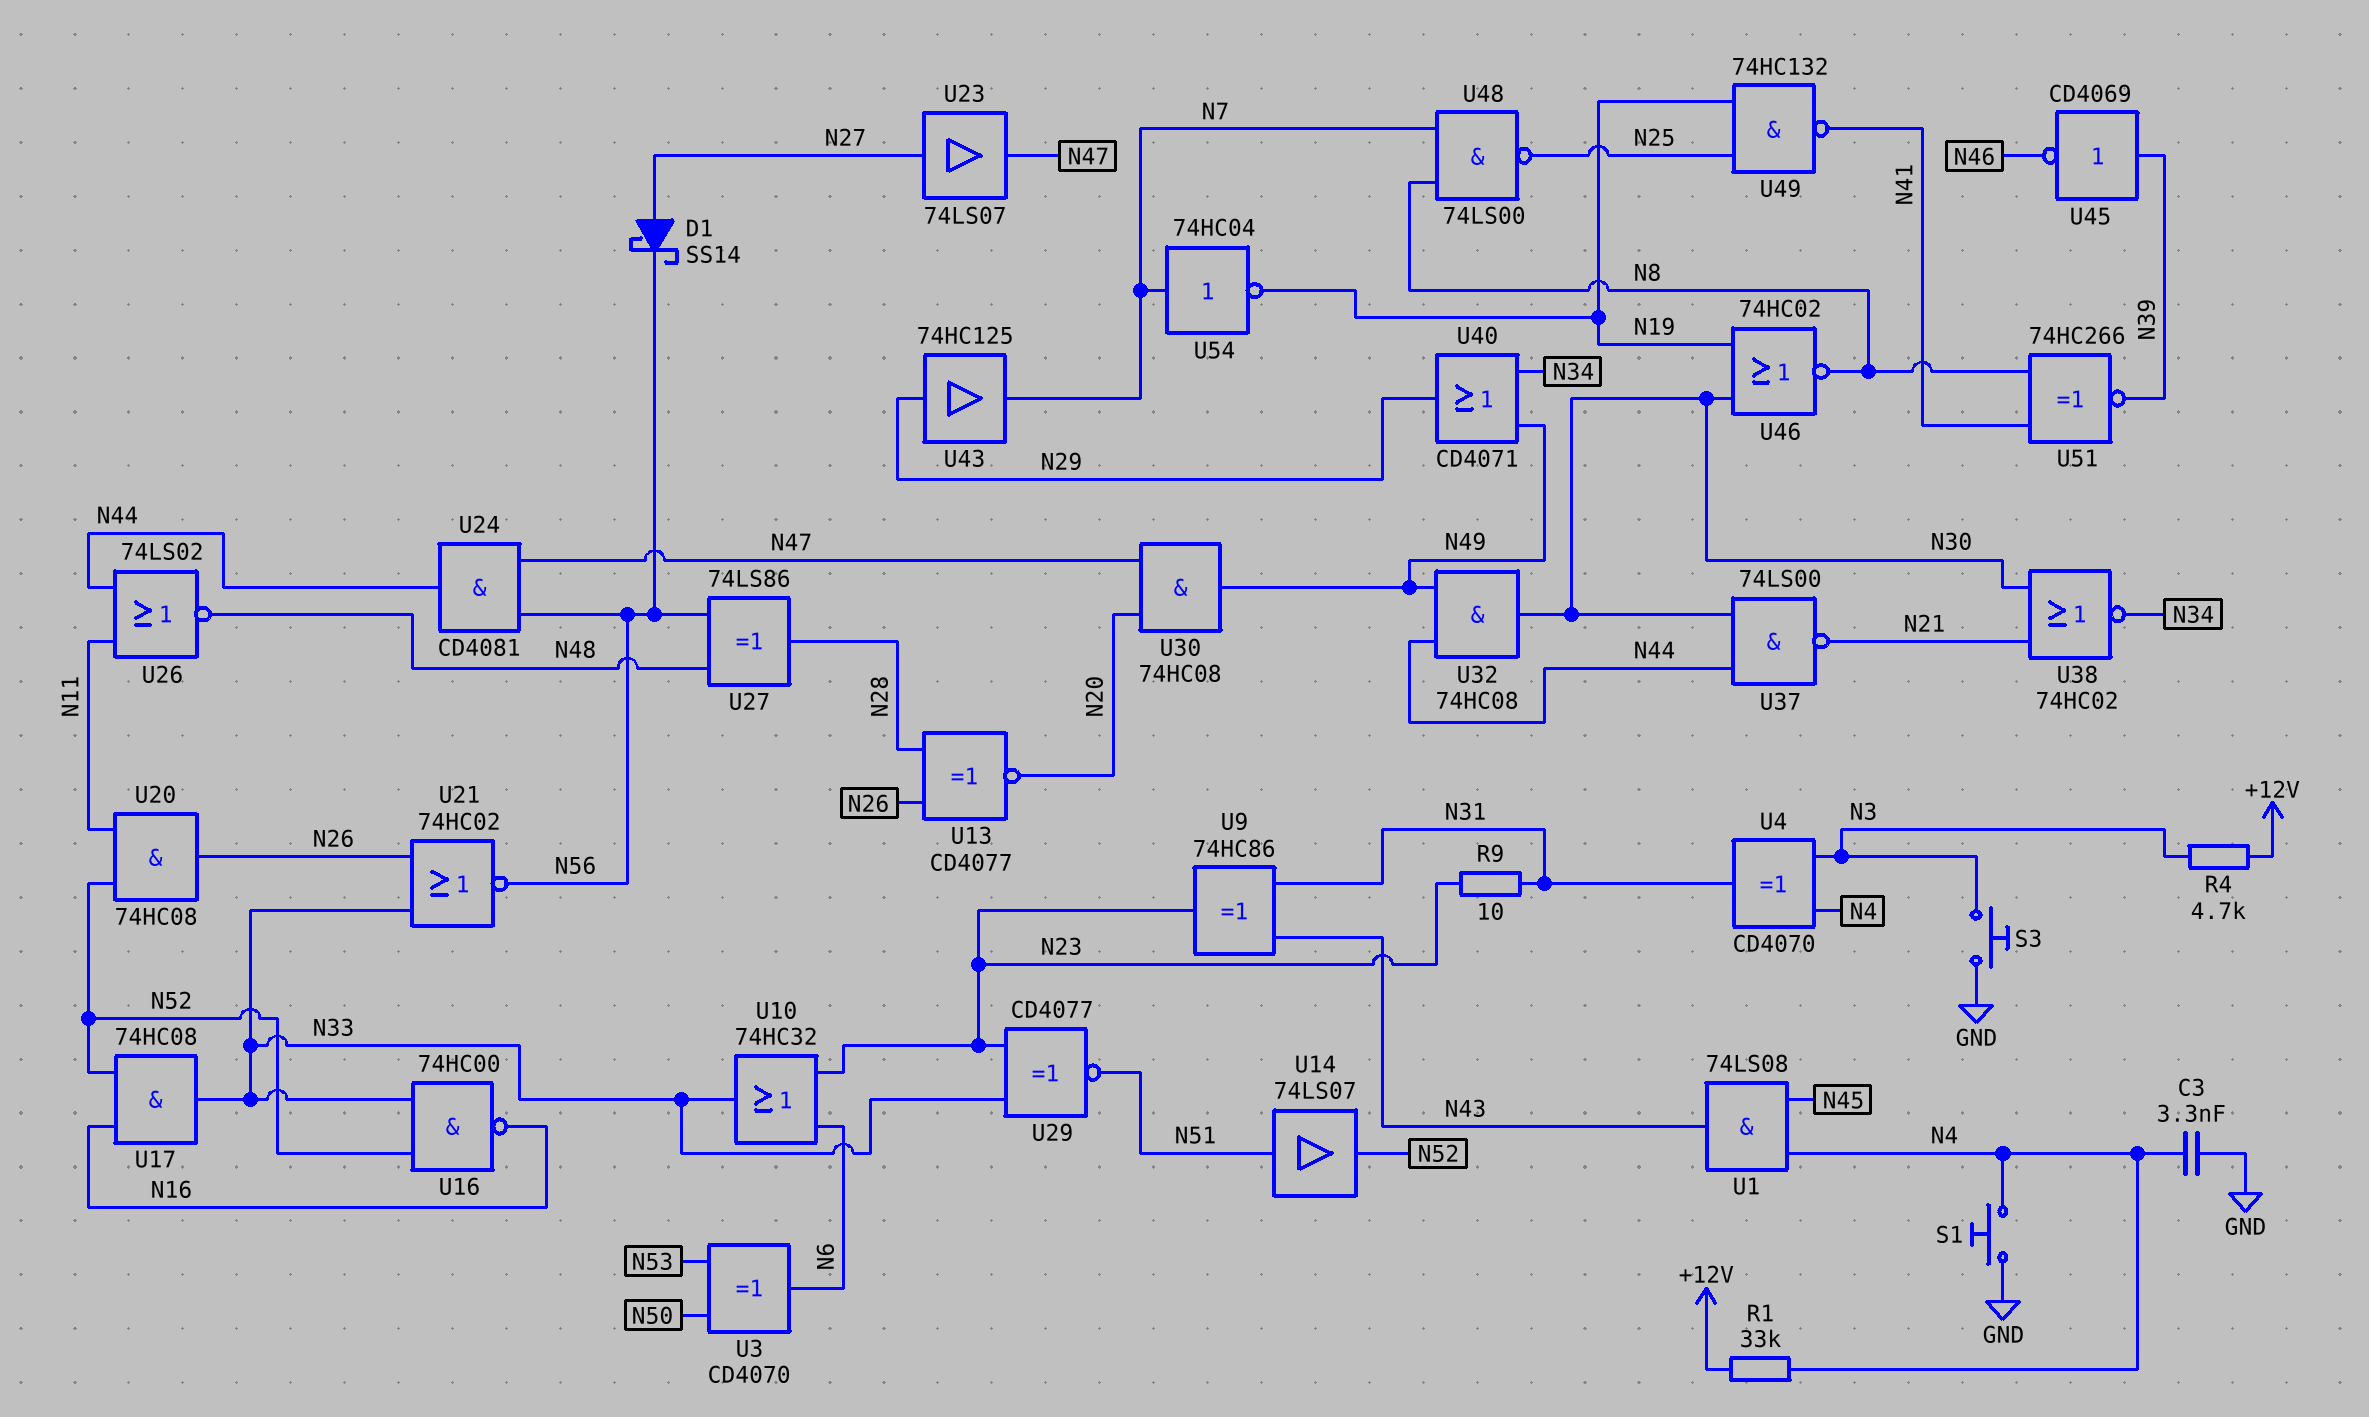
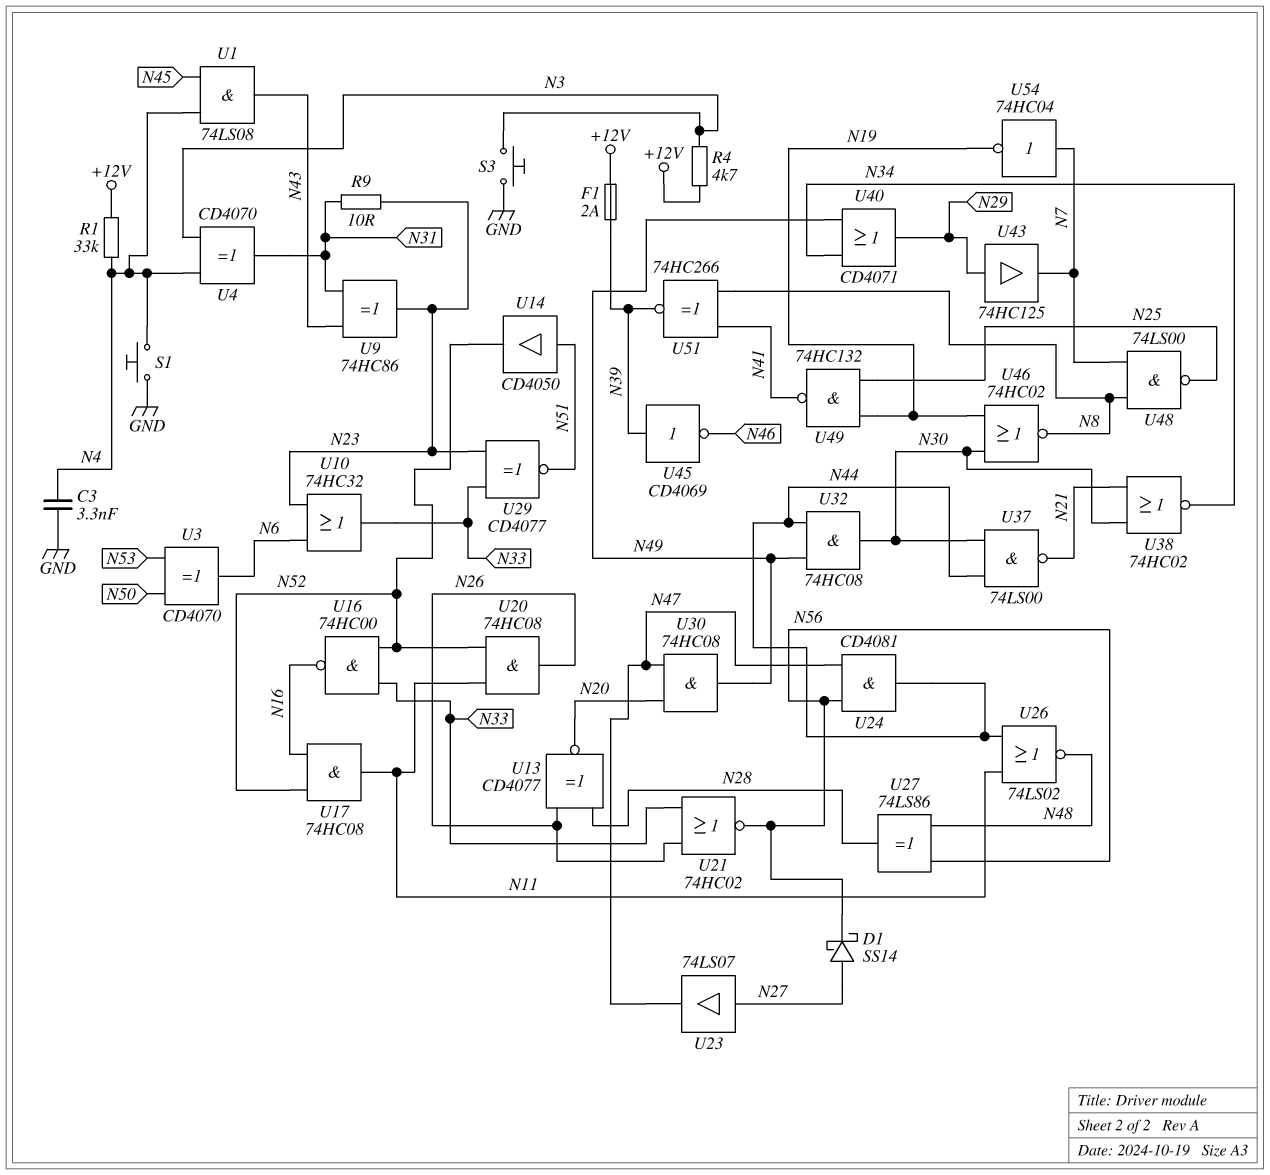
F1: none -> 2A (+12V, N39)
U14: buffer 74LS07 (in N51, out N52) -> buffer CD4050 (in N51, out N52)
U17: AND 74HC08 (in N16, in N52, out N33) -> AND 74HC08 (in N16, in N52, out N11)

